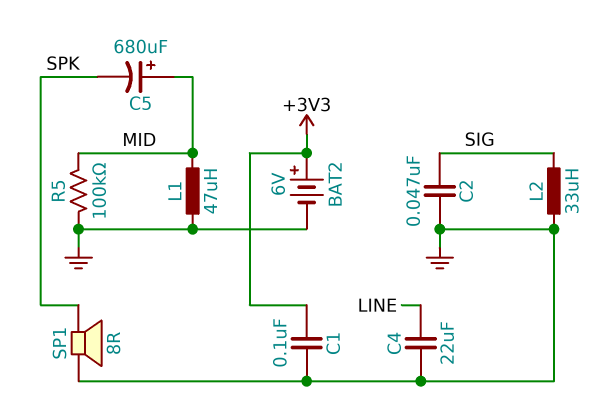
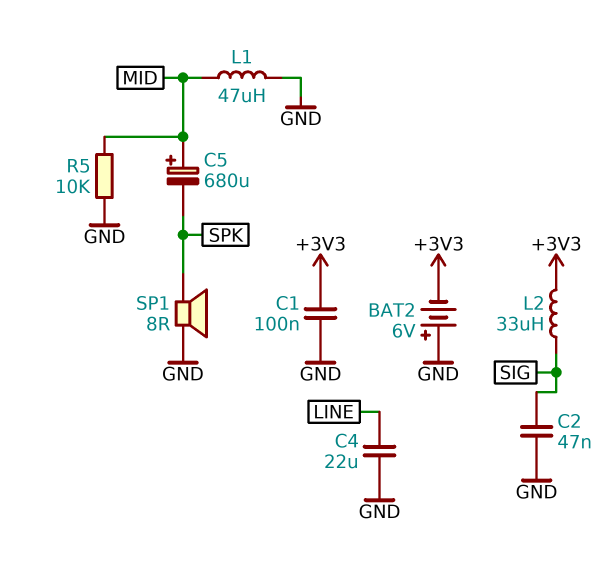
BAT2: 6V (plus +3V3, minus GND) -> 6V (plus GND, minus +3V3)
L2: 33uH (GND, SIG) -> 33uH (+3V3, SIG)
R5: 100k (GND, MID) -> 10k (GND, MID)

